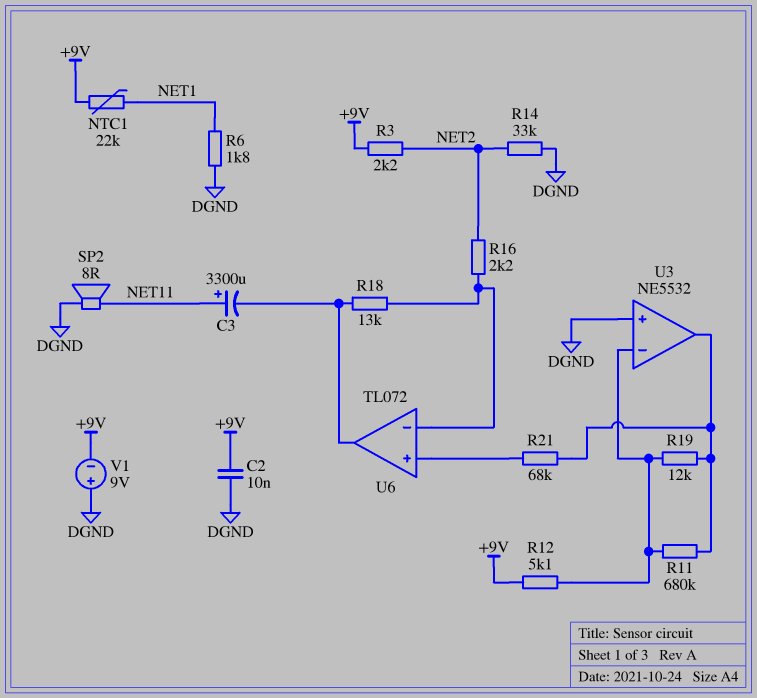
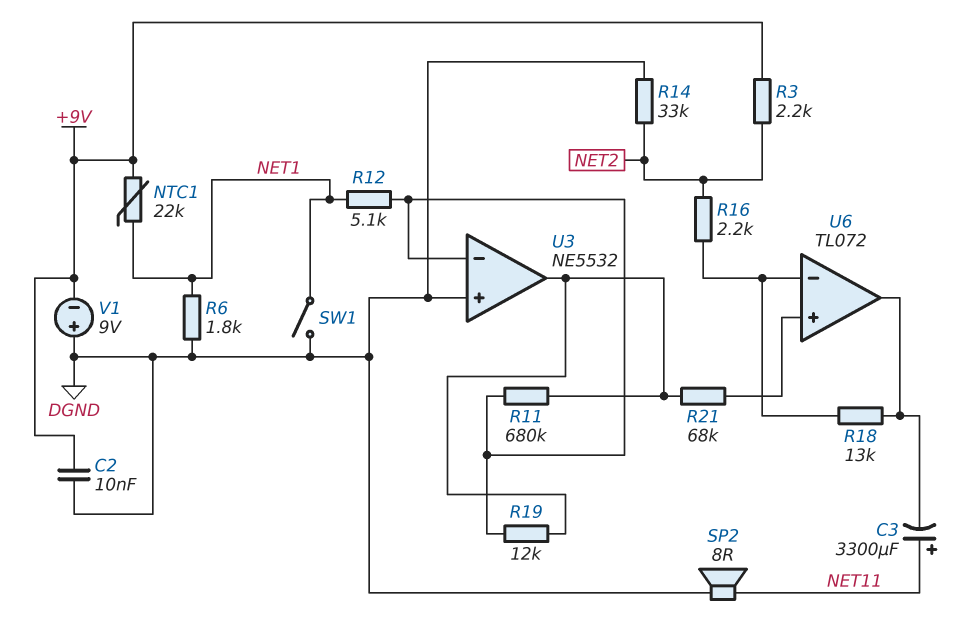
R12: 5.1k (+9V, U3/in-) -> 5.1k (NET1, U3/in-)
SW1: none -> switch (DGND, NET1)

